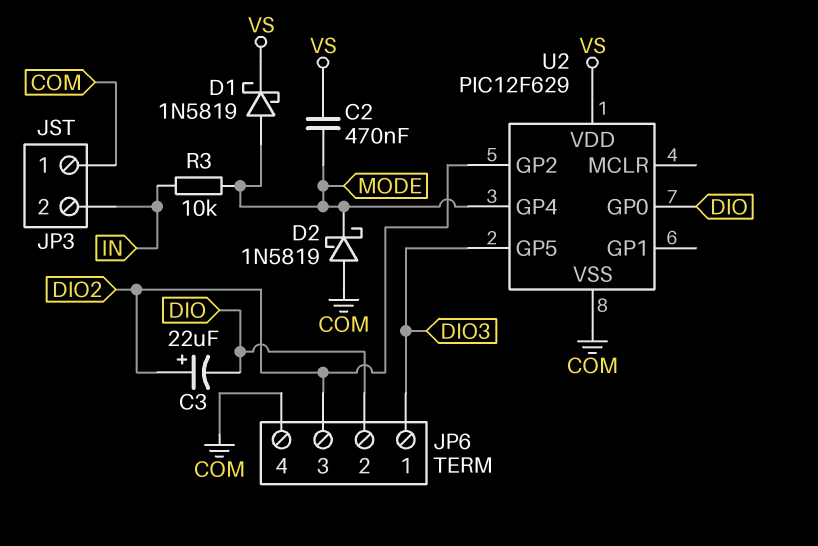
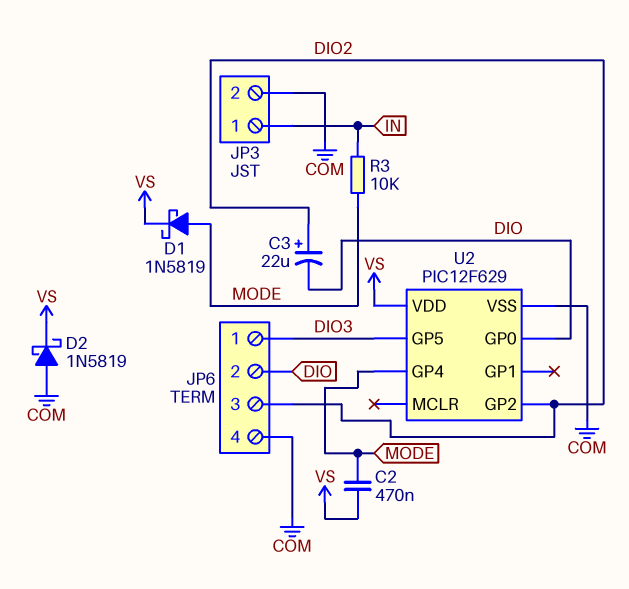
D2: schottky 1N5819 (A COM, K MODE) -> schottky 1N5819 (A COM, K VS)
JP3 pin 1: COM -> IN
JP3 pin 2: IN -> COM

